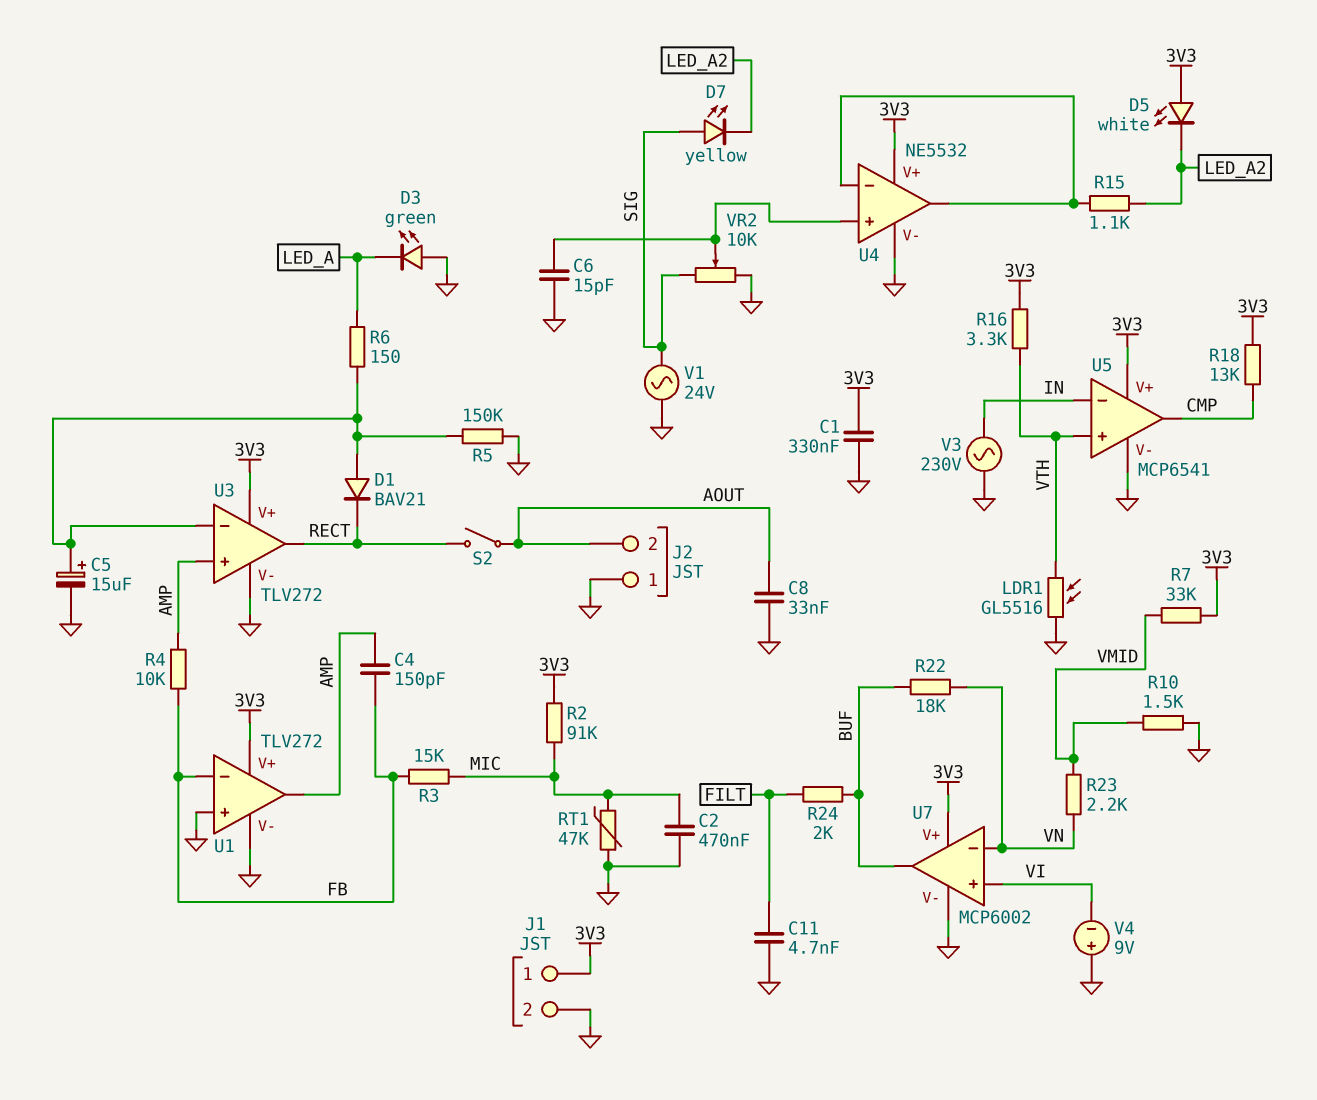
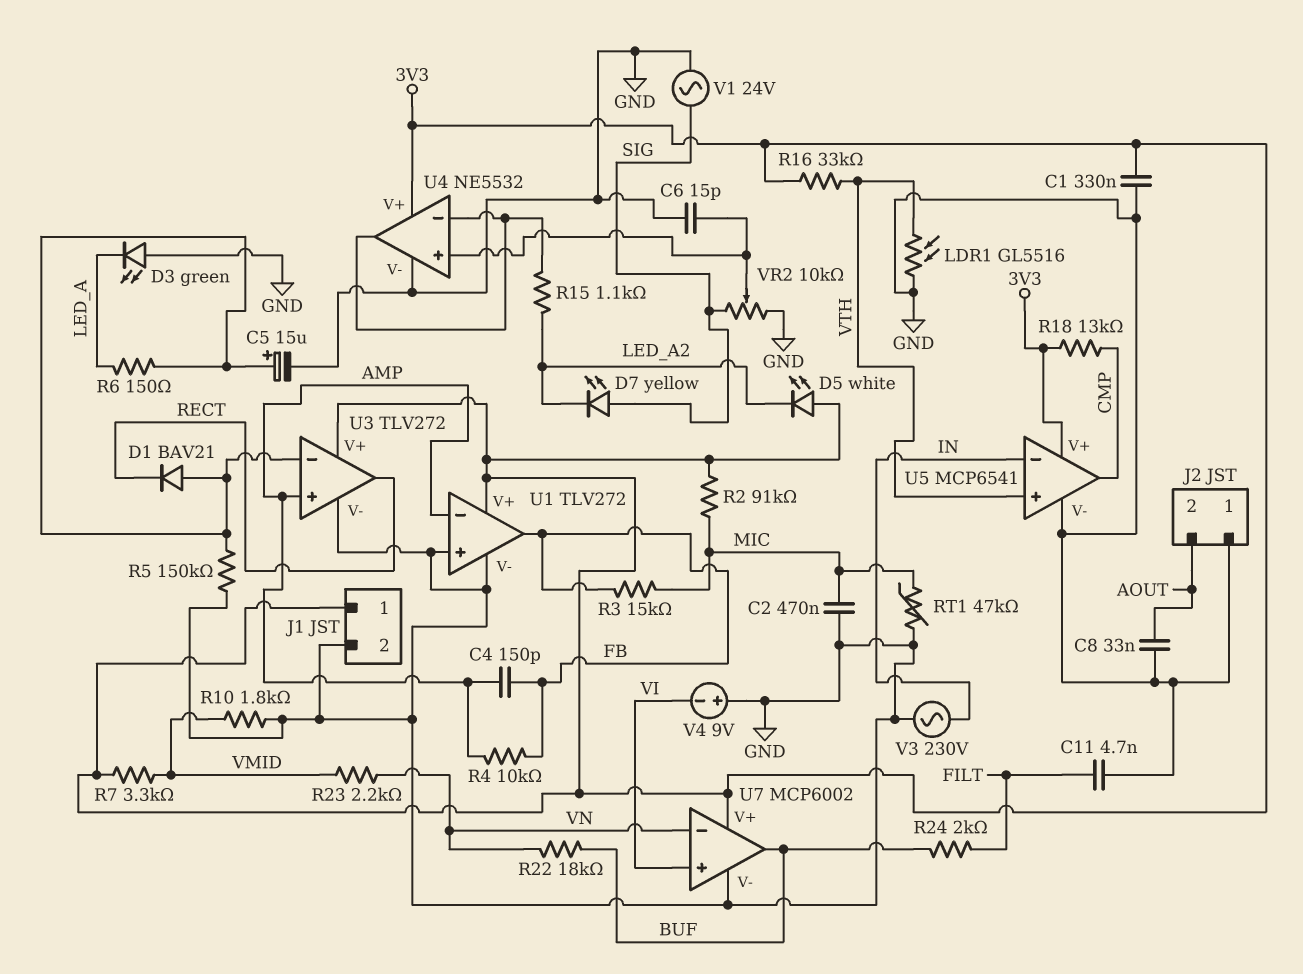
R7: 33k (3V3, VMID) -> 3.3k (3V3, VMID)
R10: 1.5k (GND, VMID) -> 1.8k (GND, VMID)
R16: 3.3k (3V3, VTH) -> 33k (3V3, VTH)
S2: switch (AOUT, RECT) -> none
U1 pin in-: FB -> AMP
U1 pin out: AMP -> FB

